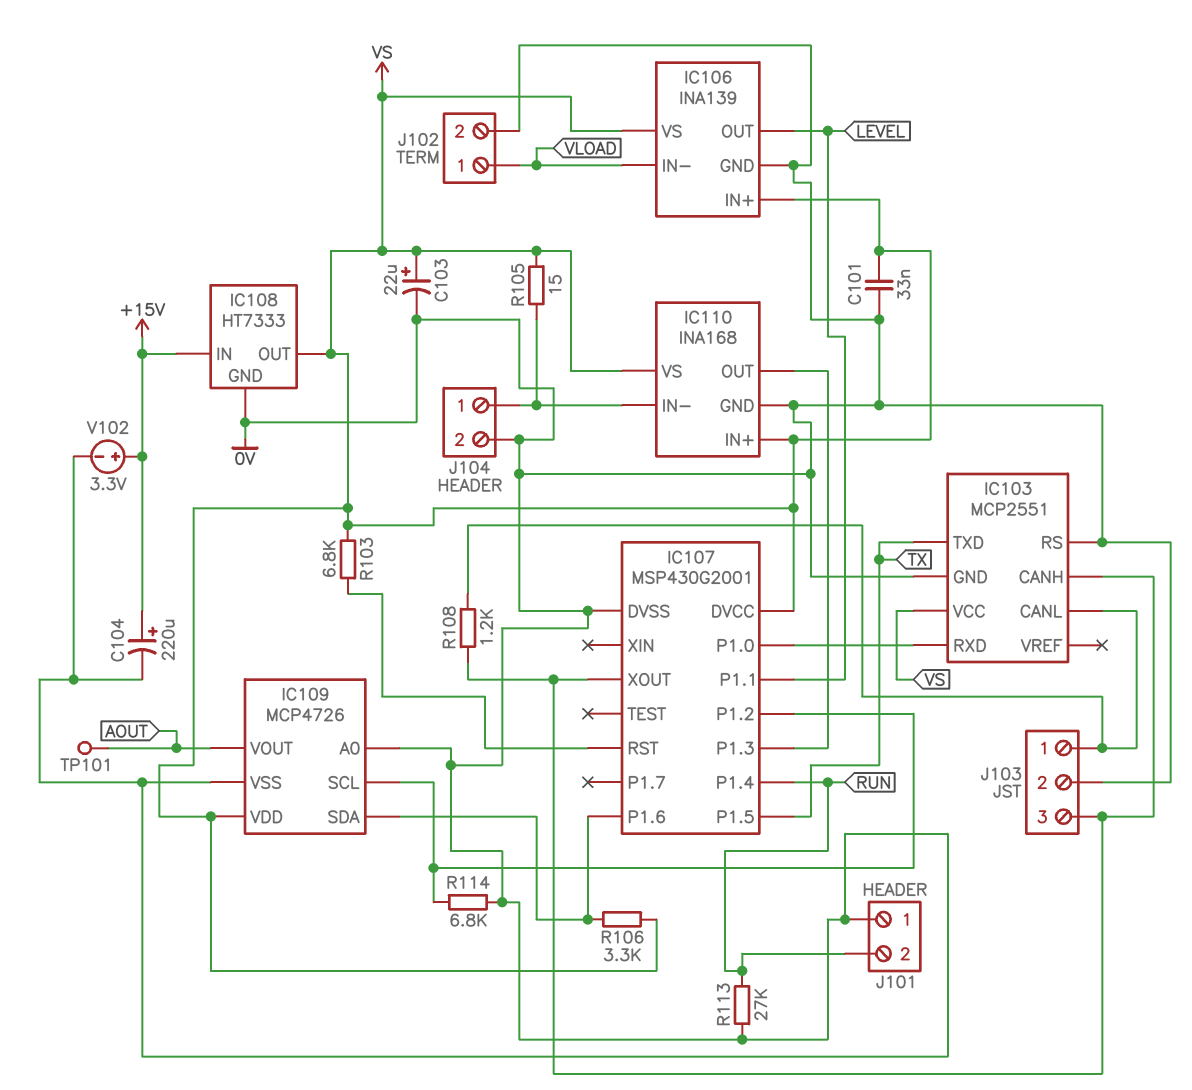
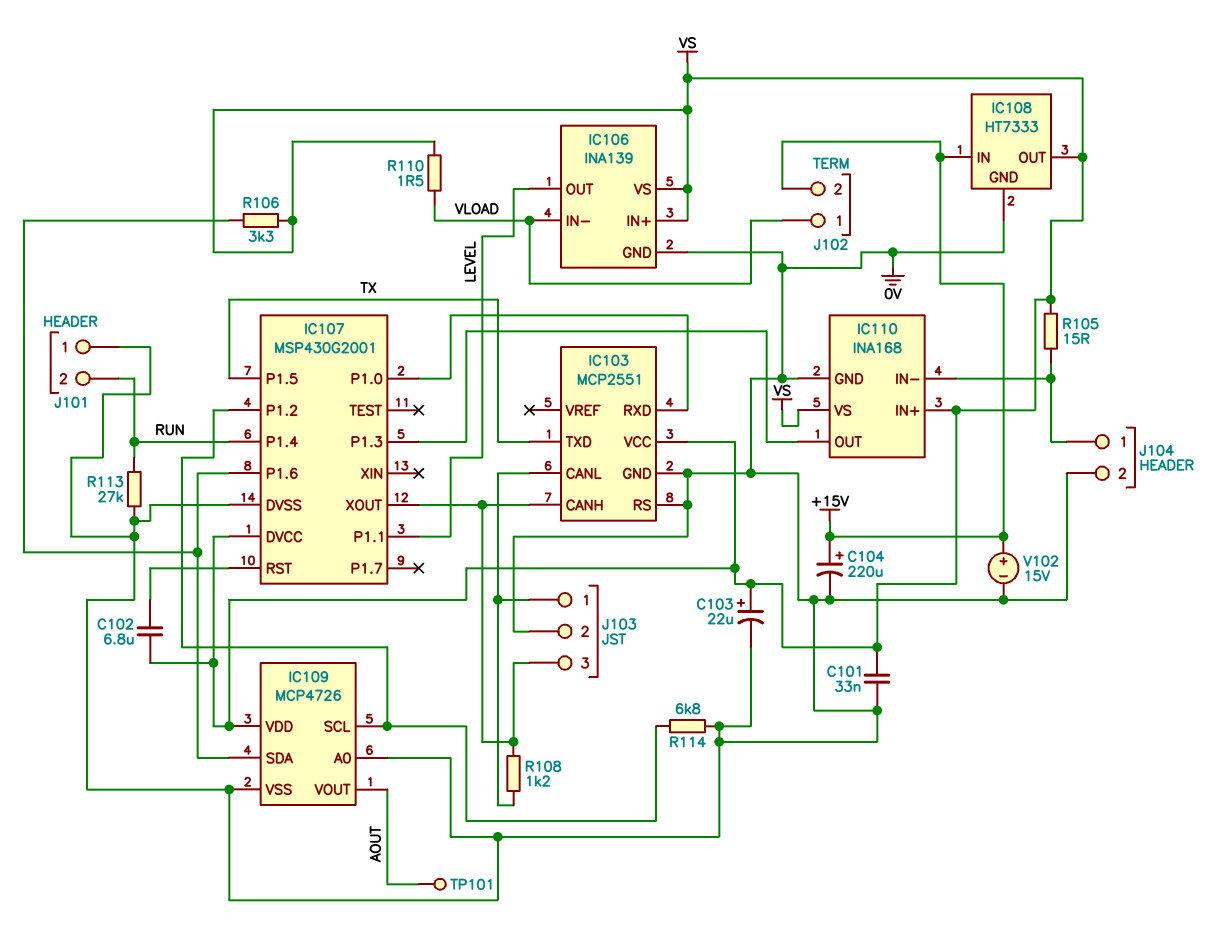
C102: none -> 6.8uF (IC107/RST, VS)
J102 pin 2: 0V -> +15V
R103: 6.8k (IC107/RST, VS) -> none
R110: none -> 1.5 (VLOAD, VS)
V102: 3.3V (plus +15V, minus 0V) -> 15V (plus +15V, minus 0V)

